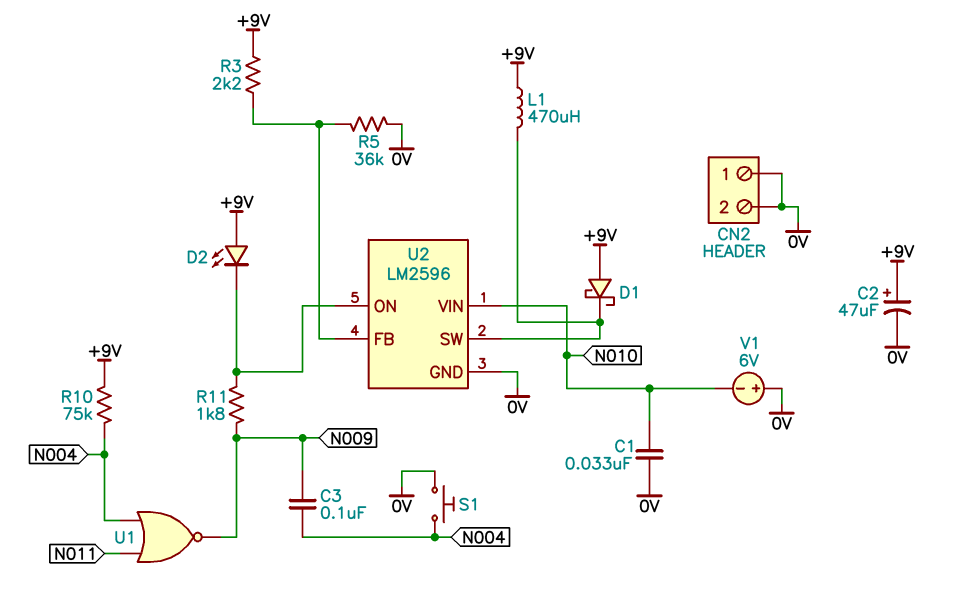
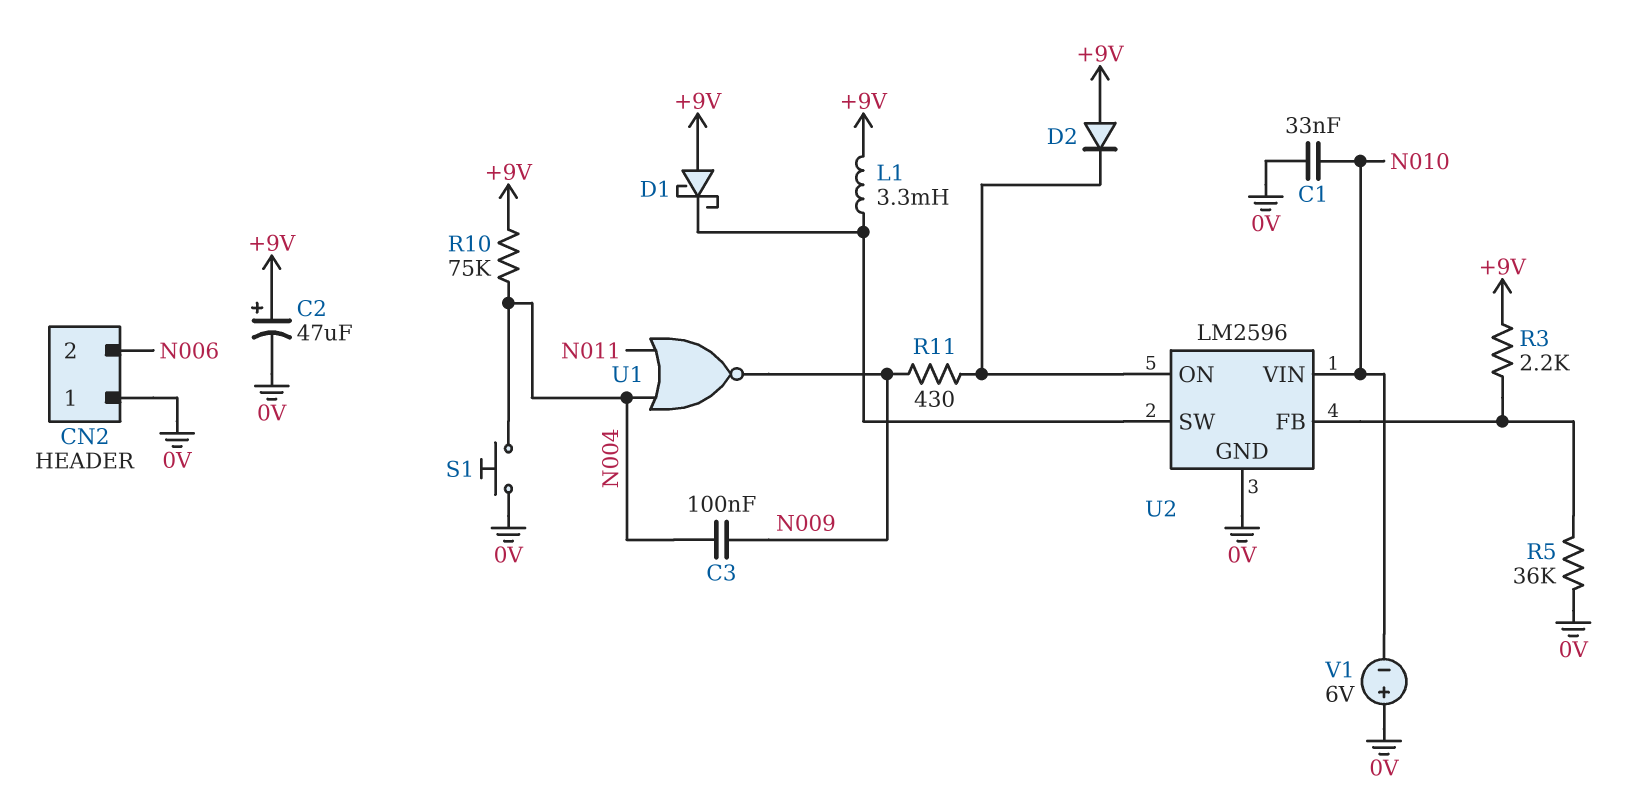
CN2 pin 2: 0V -> N006
D2: LED (A +9V, K U2/ON) -> diode (A +9V, K U2/ON)
L1: 470uH (+9V, U2/SW) -> 3.3mH (+9V, U2/SW)
R11: 1.8k (N009, U2/ON) -> 430 (N009, U2/ON)

